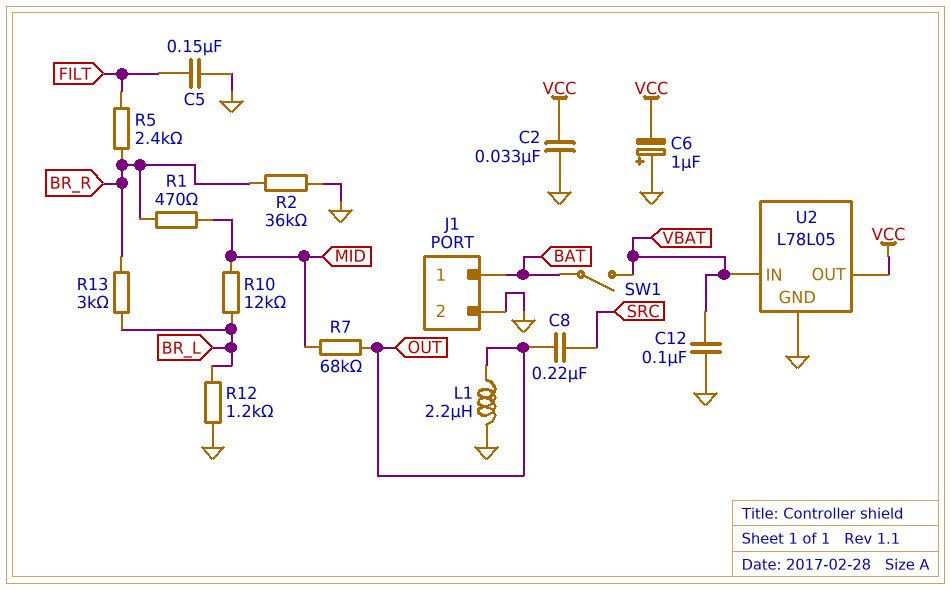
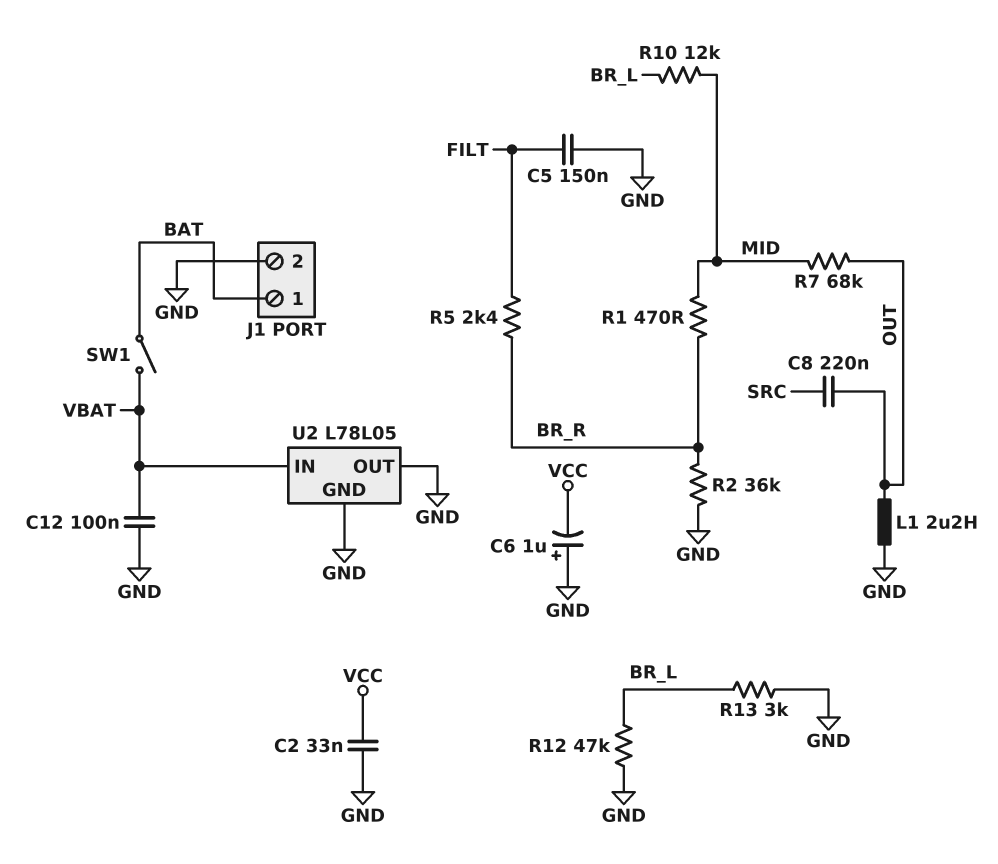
R12: 1.2k (BR_L, GND) -> 47k (BR_L, GND)
R13: 3k (BR_L, BR_R) -> 3k (BR_L, GND)
U2 pin OUT: VCC -> GND

